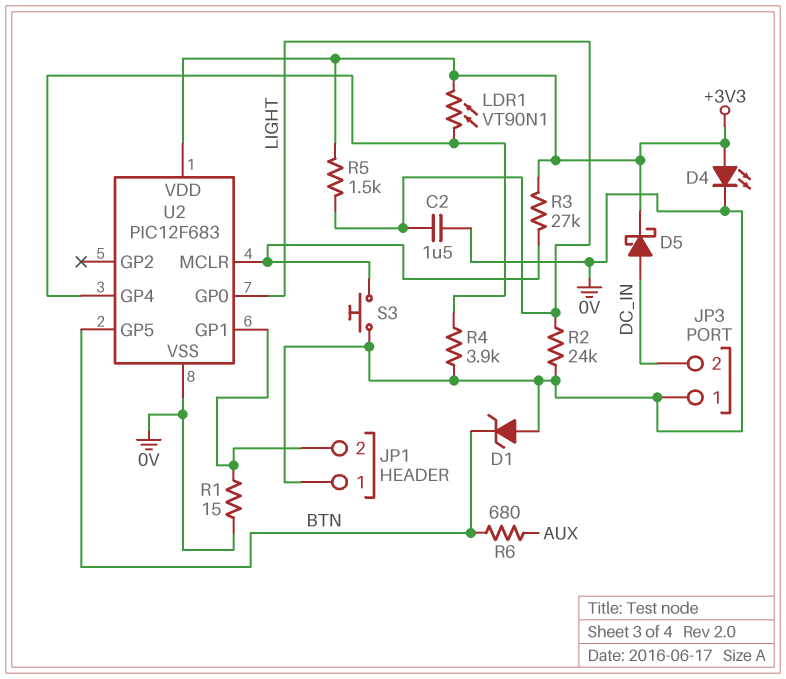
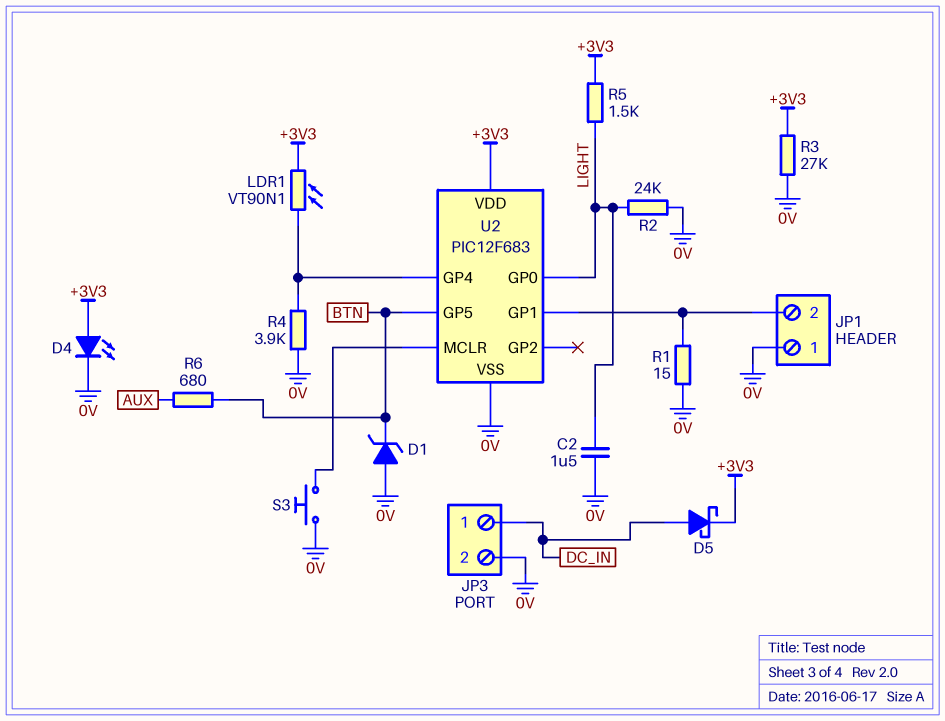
JP3 pin 1: 0V -> DC_IN
JP3 pin 2: DC_IN -> 0V
R3: 27k (+3V3, U2/MCLR) -> 27k (+3V3, 0V)

